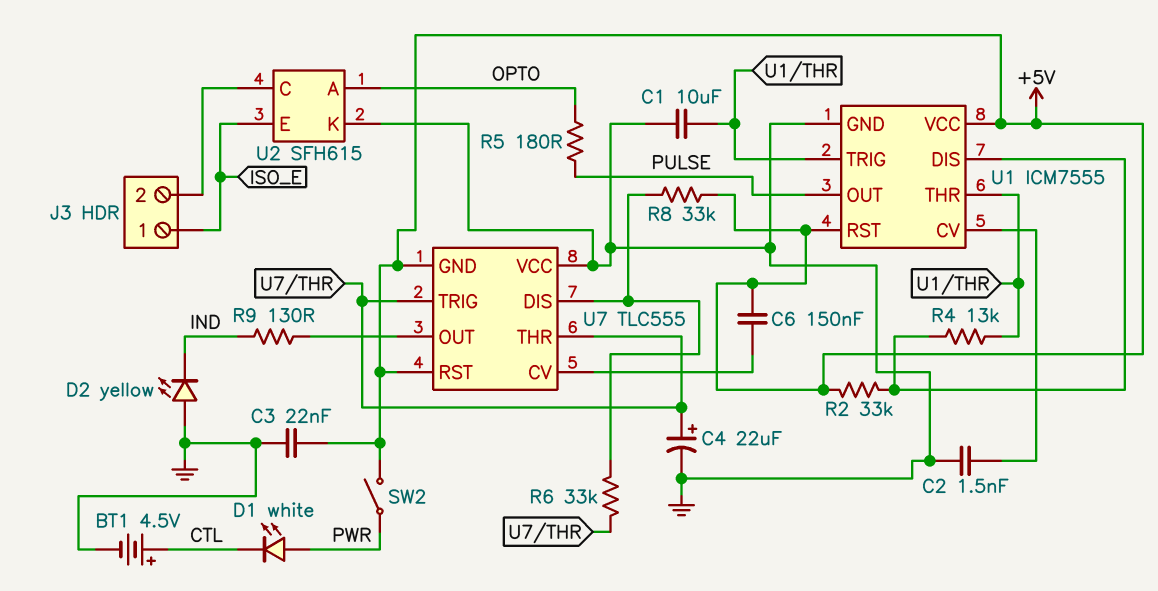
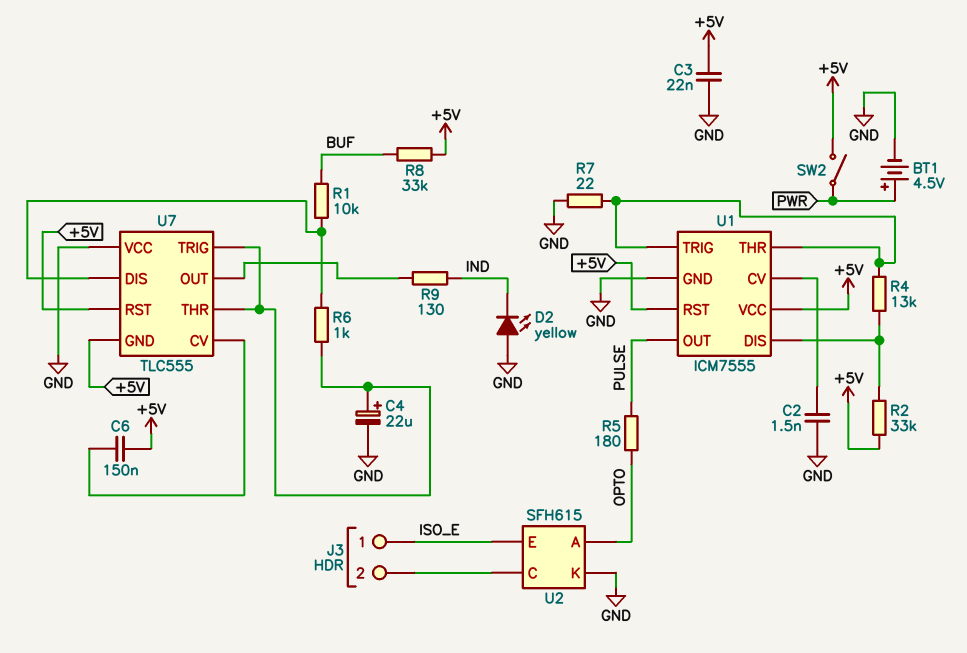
BT1: 4.5V (plus CTL, minus GND) -> 4.5V (plus PWR, minus GND)
C1: 10uF (GND, U1/THR) -> none
D1: LED white (A PWR, K CTL) -> none
R1: none -> 10k (BUF, U7/DIS)
R6: 33k (U7/DIS, U7/THR) -> 1k (U7/DIS, U7/THR)
R7: none -> 22 (GND, U1/THR)
R8: 33k (+5V, U7/DIS) -> 33k (+5V, BUF)

